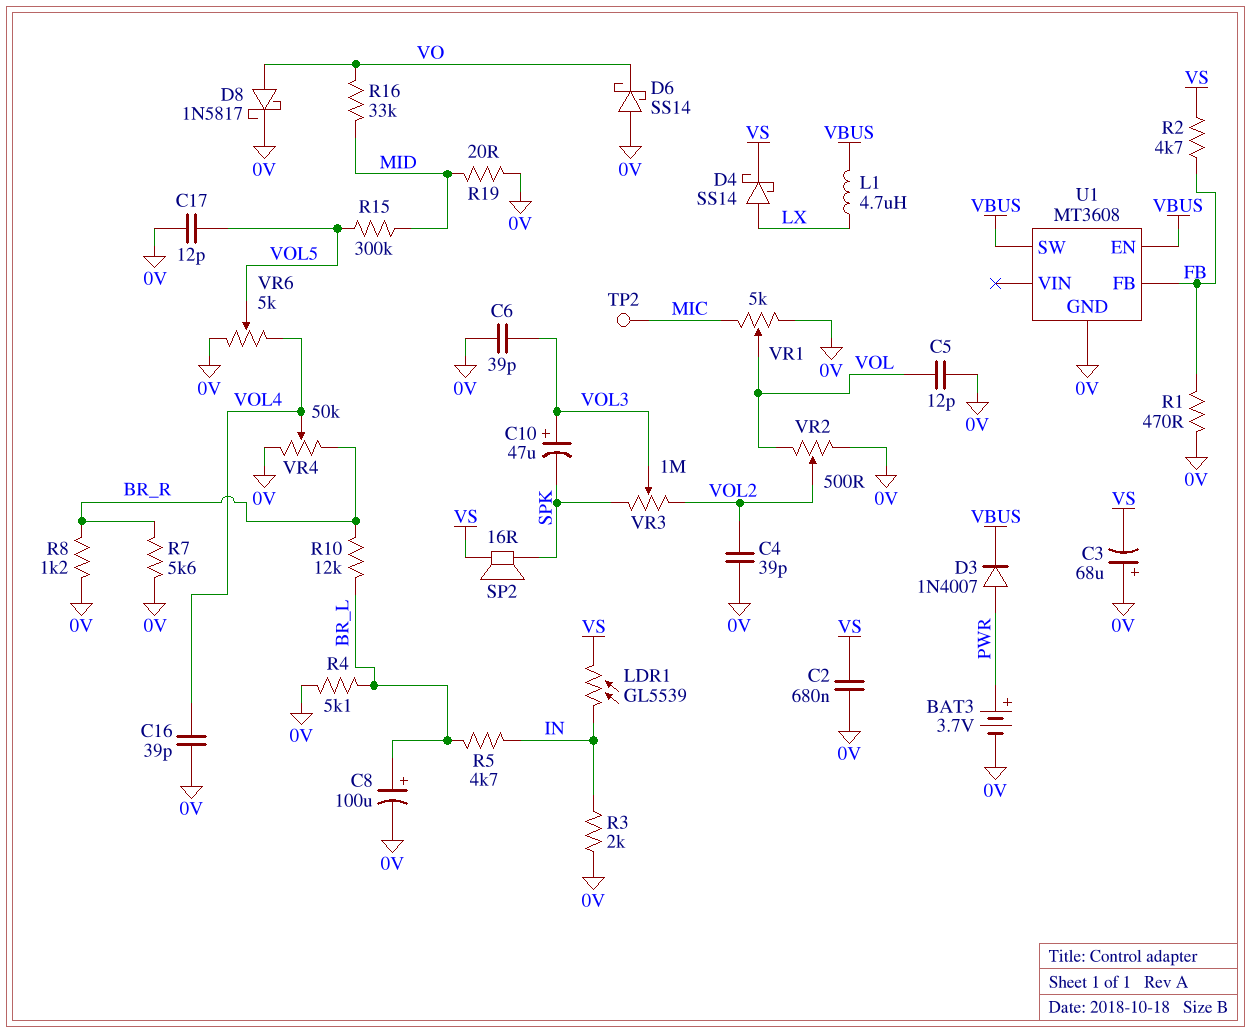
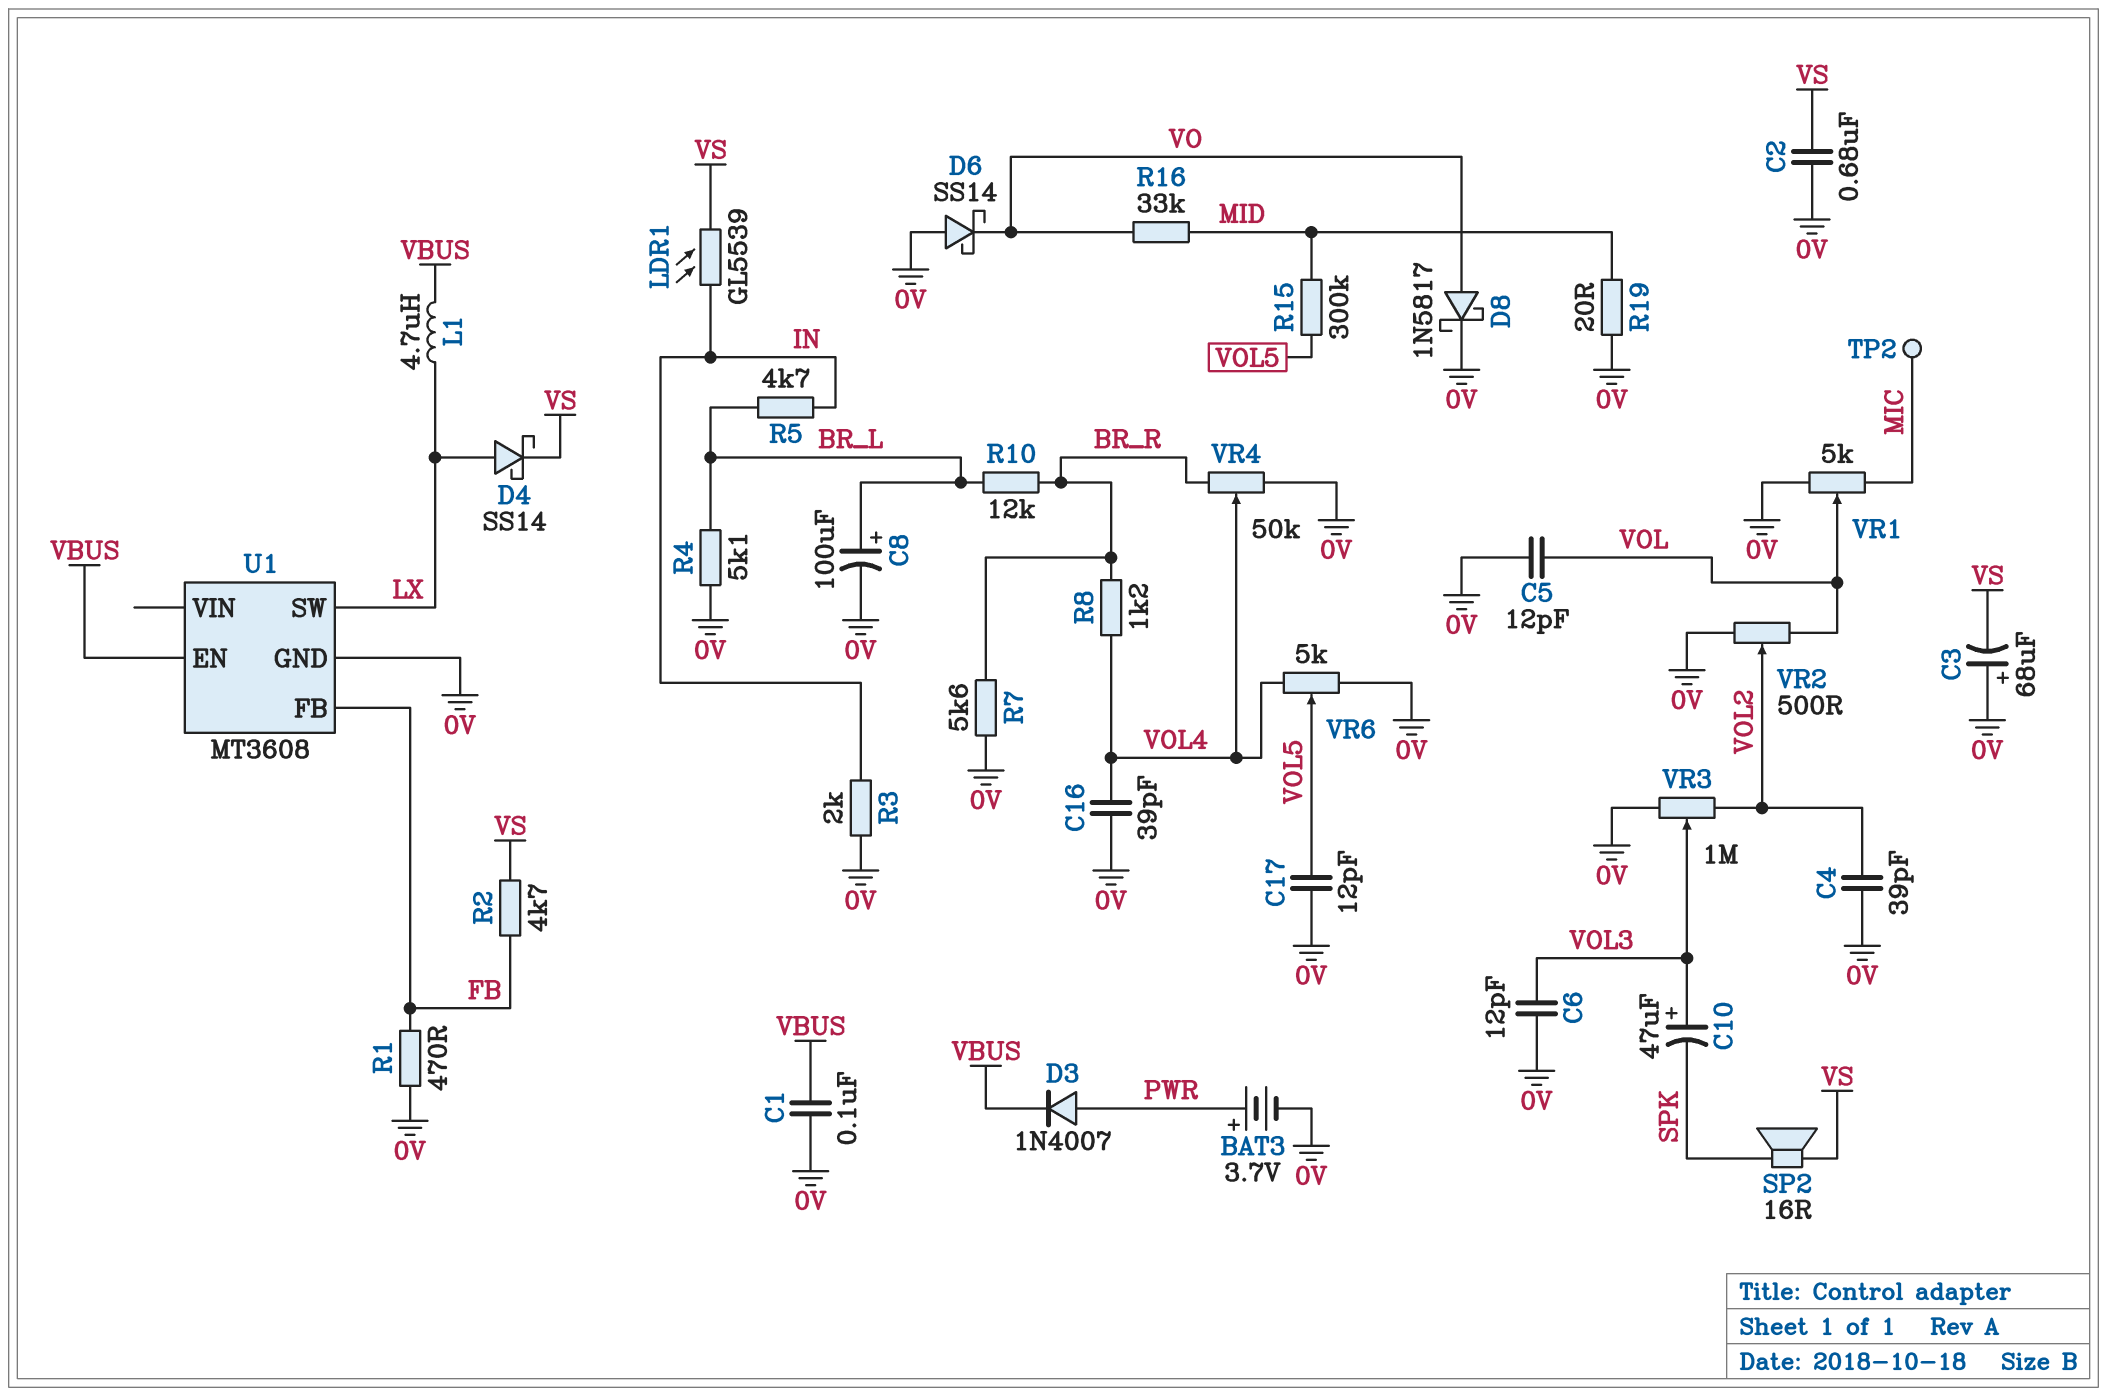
C1: none -> 100nF (0V, VBUS)
C6: 39pF (0V, VOL3) -> 12pF (0V, VOL3)
R8: 1.2k (0V, BR_R) -> 1.2k (BR_R, VOL4)
U1 pin SW: VBUS -> LX
VR3: 1M (SPK, VOL2, wiper VOL3) -> 1M (0V, VOL2, wiper VOL3)

